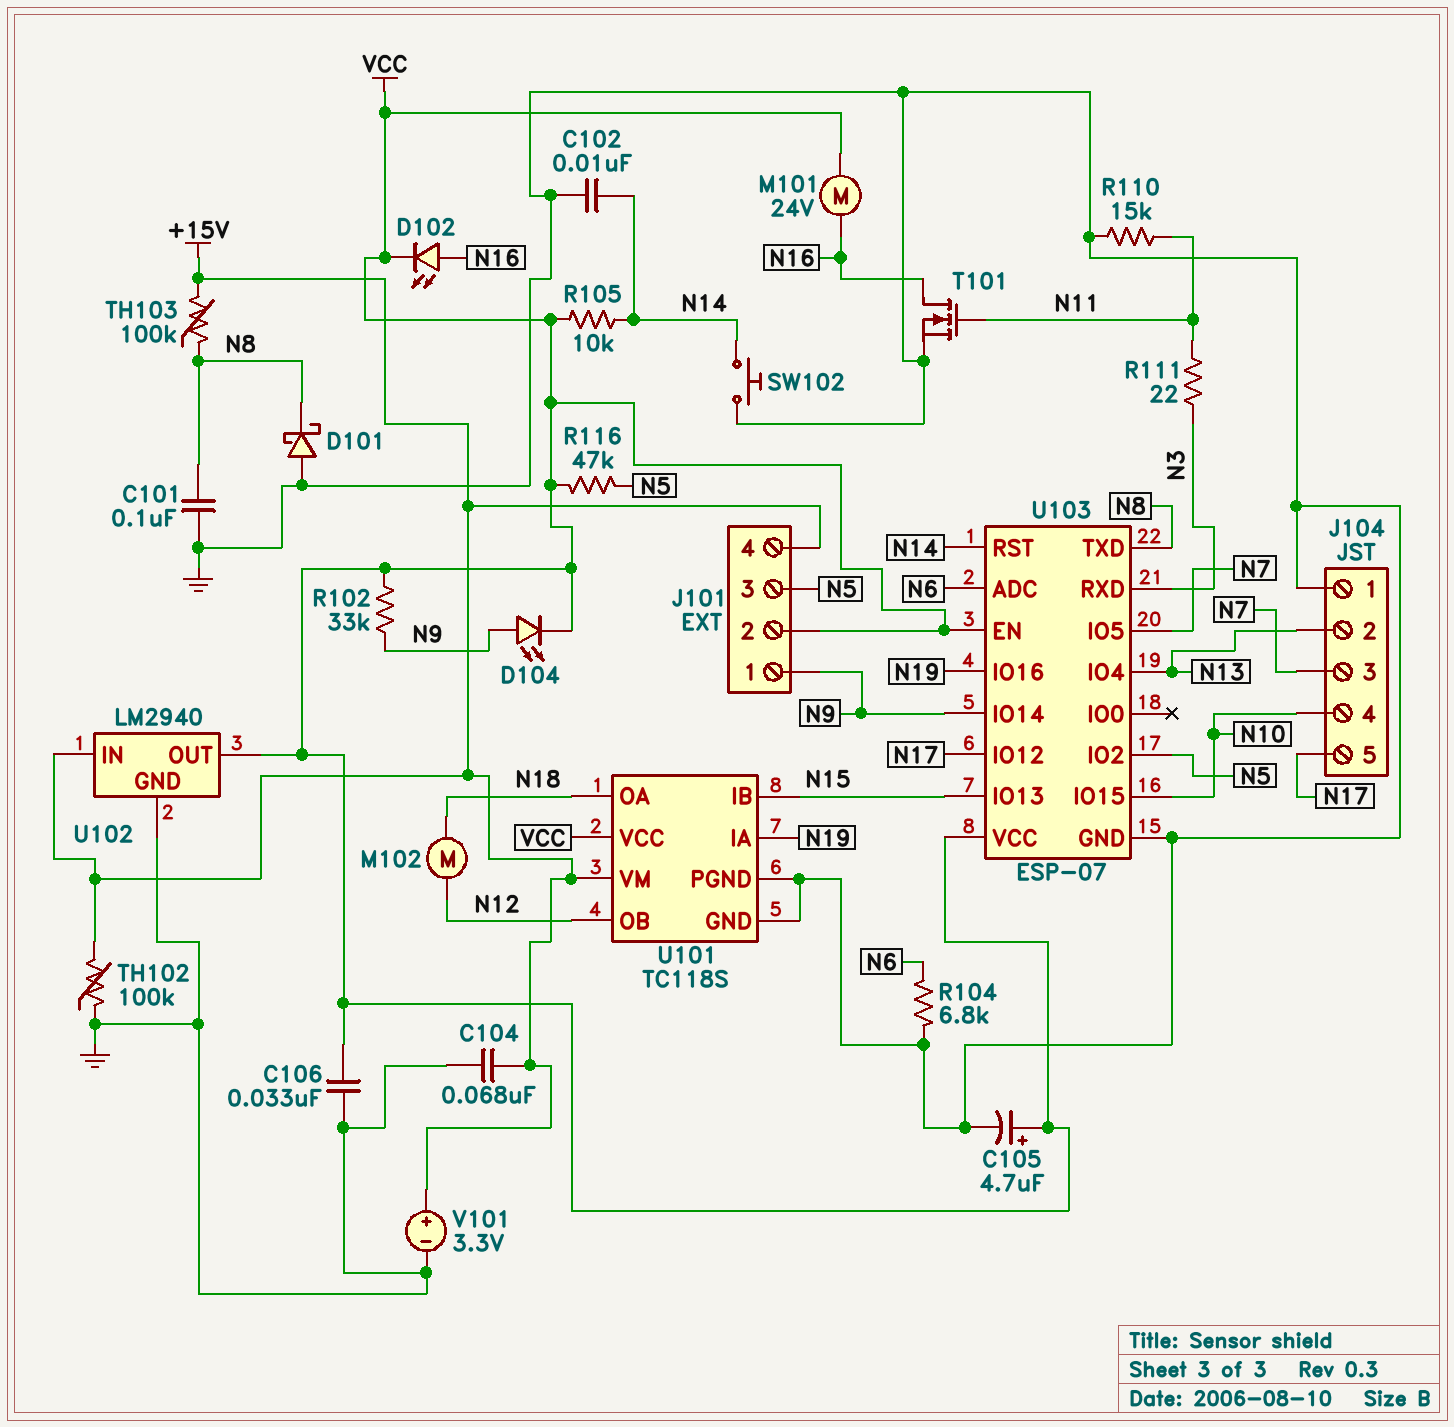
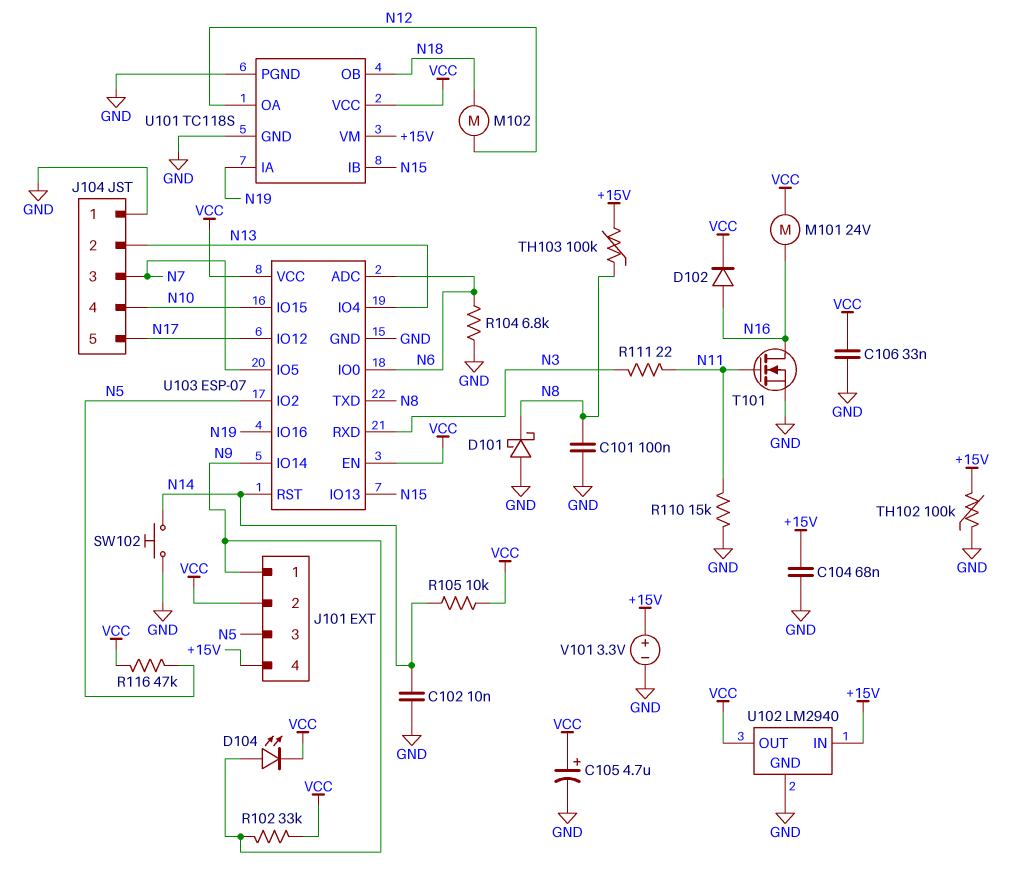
D102: LED (A N16, K VCC) -> diode (A N16, K VCC)
U101 pin OA: N18 -> N12
U101 pin OB: N12 -> N18
U103 pin IO0: none -> N6

